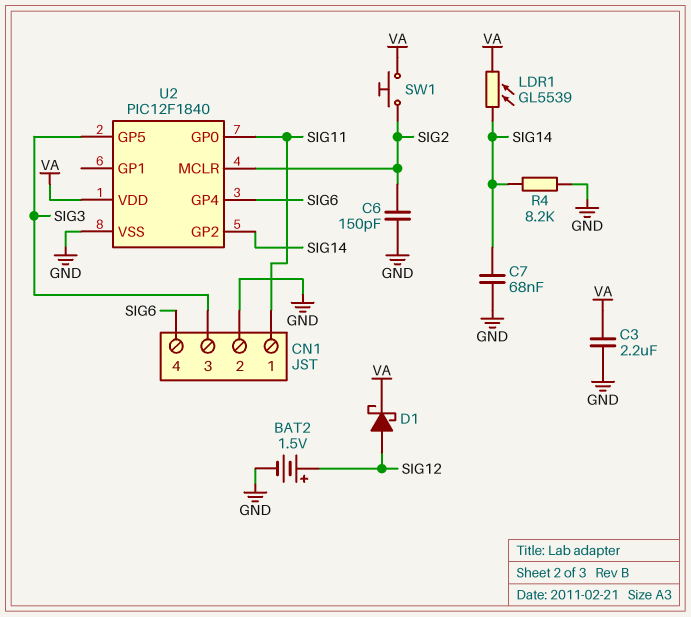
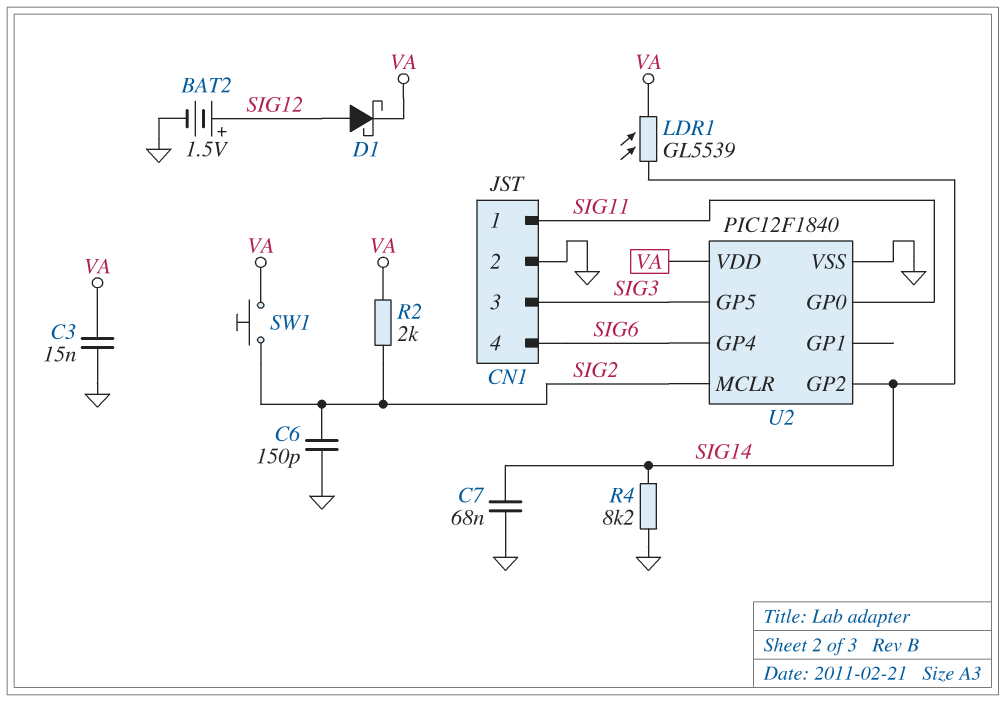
C3: 2.2uF (GND, VA) -> 15nF (GND, VA)
R2: none -> 2k (SIG2, VA)

